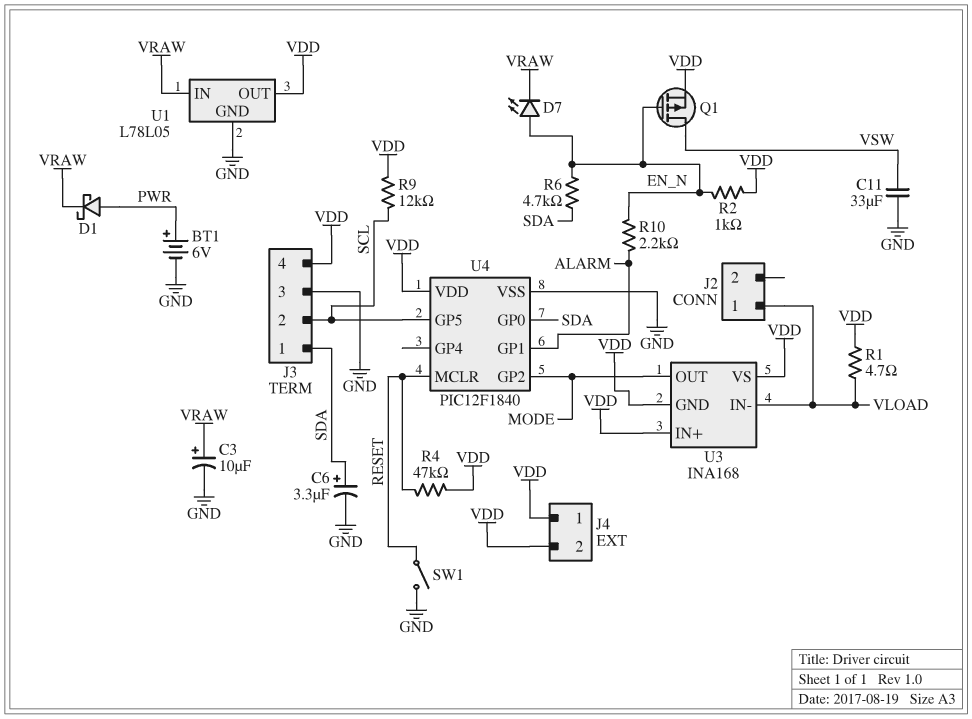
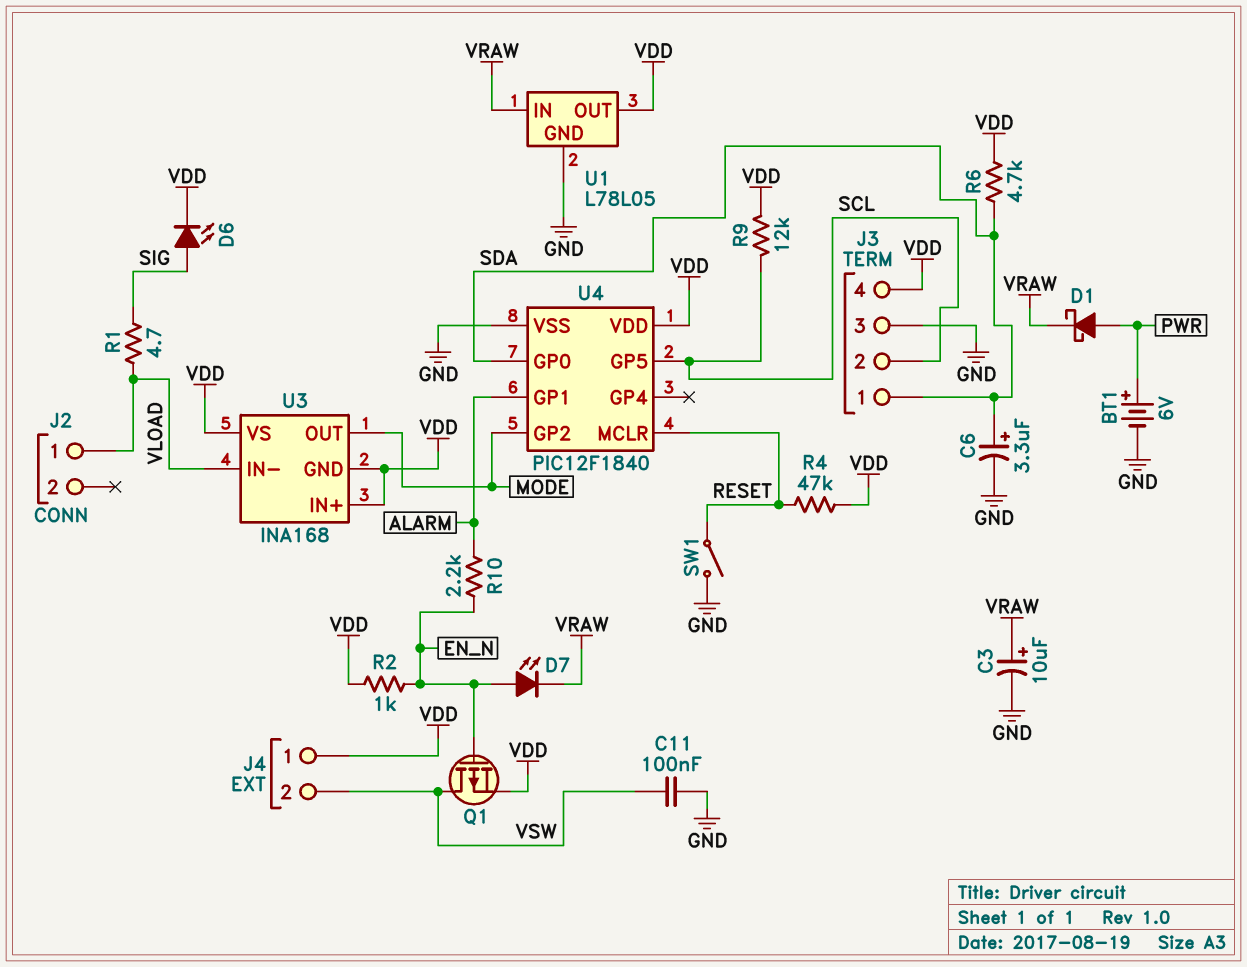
C11: 33uF (GND, VSW) -> 100nF (GND, VSW)
D6: none -> LED (A SIG, K VDD)
J4 pin 2: VDD -> VSW
R1: 4.7 (VDD, VLOAD) -> 4.7 (SIG, VLOAD)
R6: 4.7k (EN_N, SDA) -> 4.7k (SDA, VDD)

